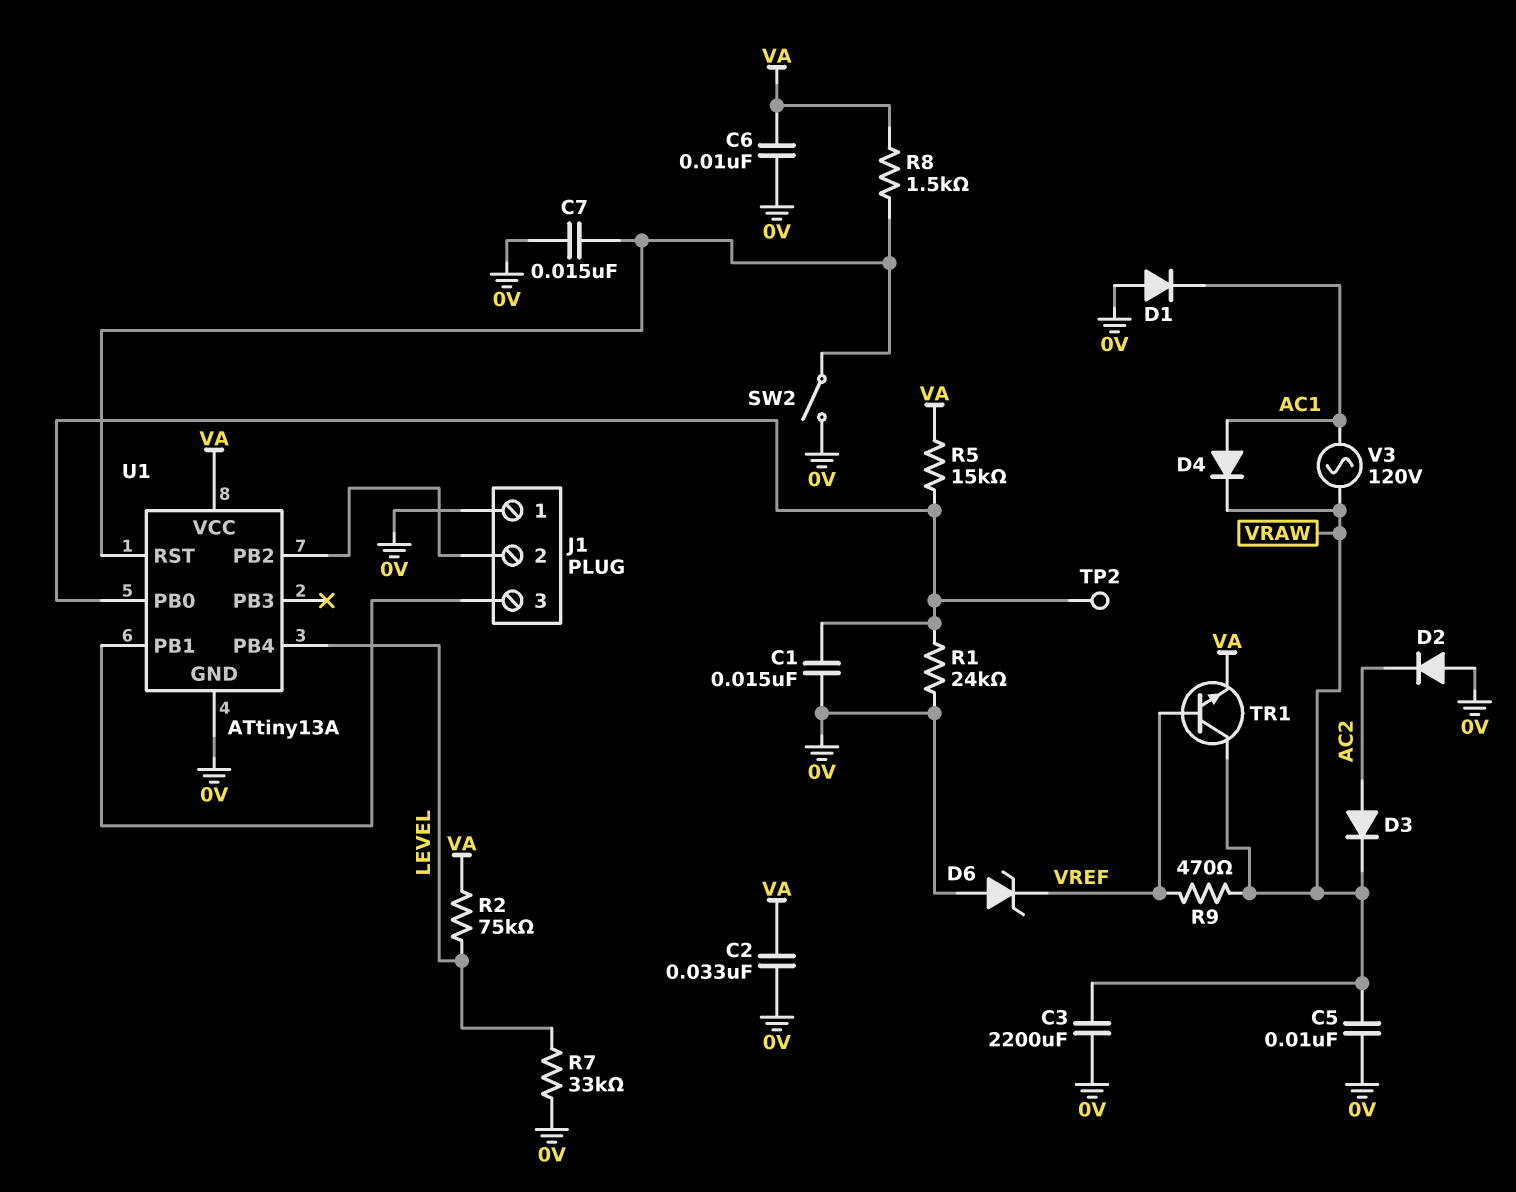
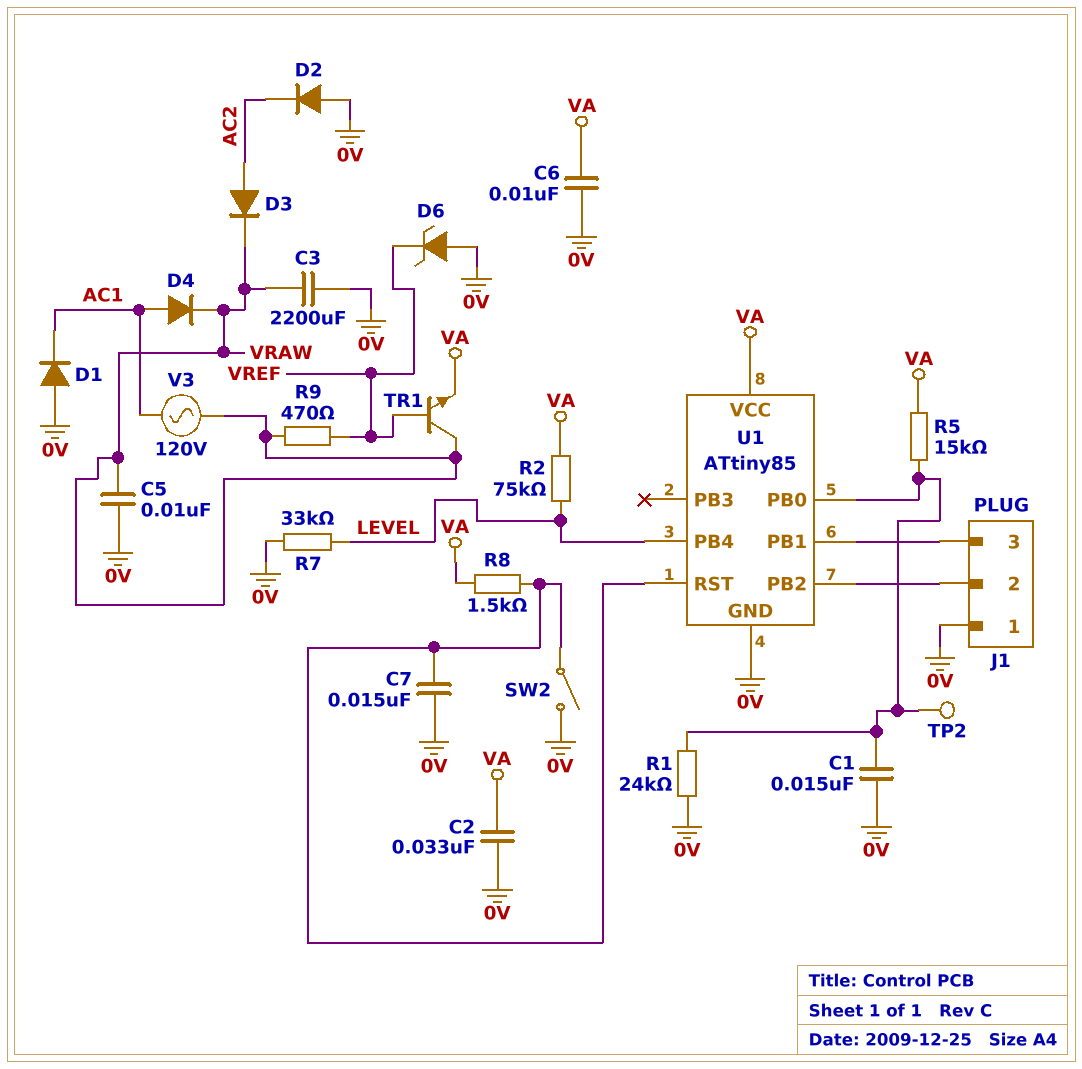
U1: ATtiny13A -> ATtiny85

